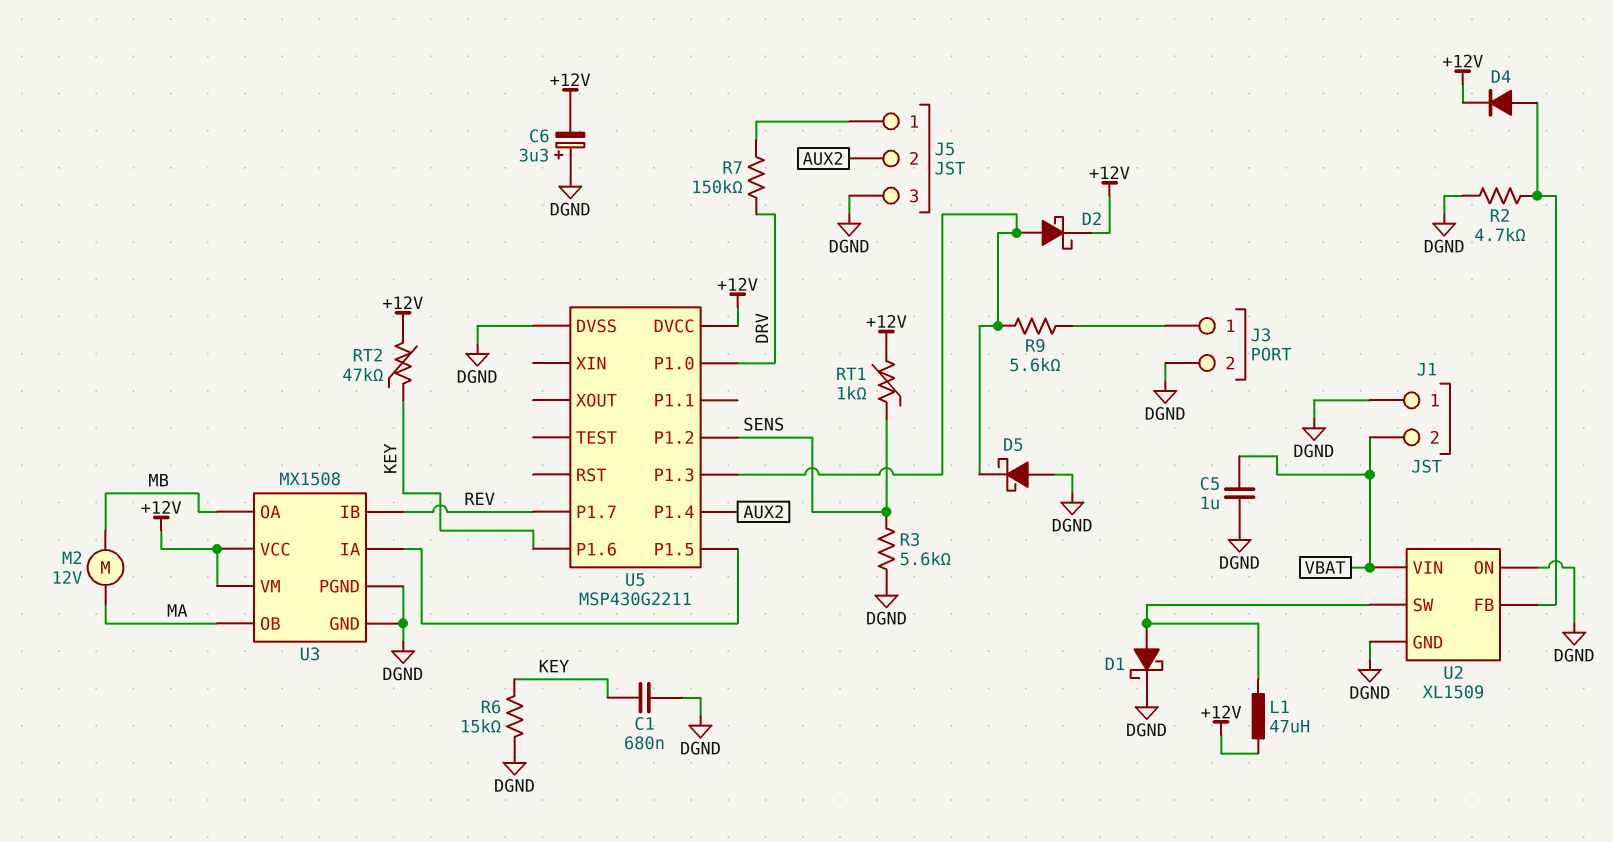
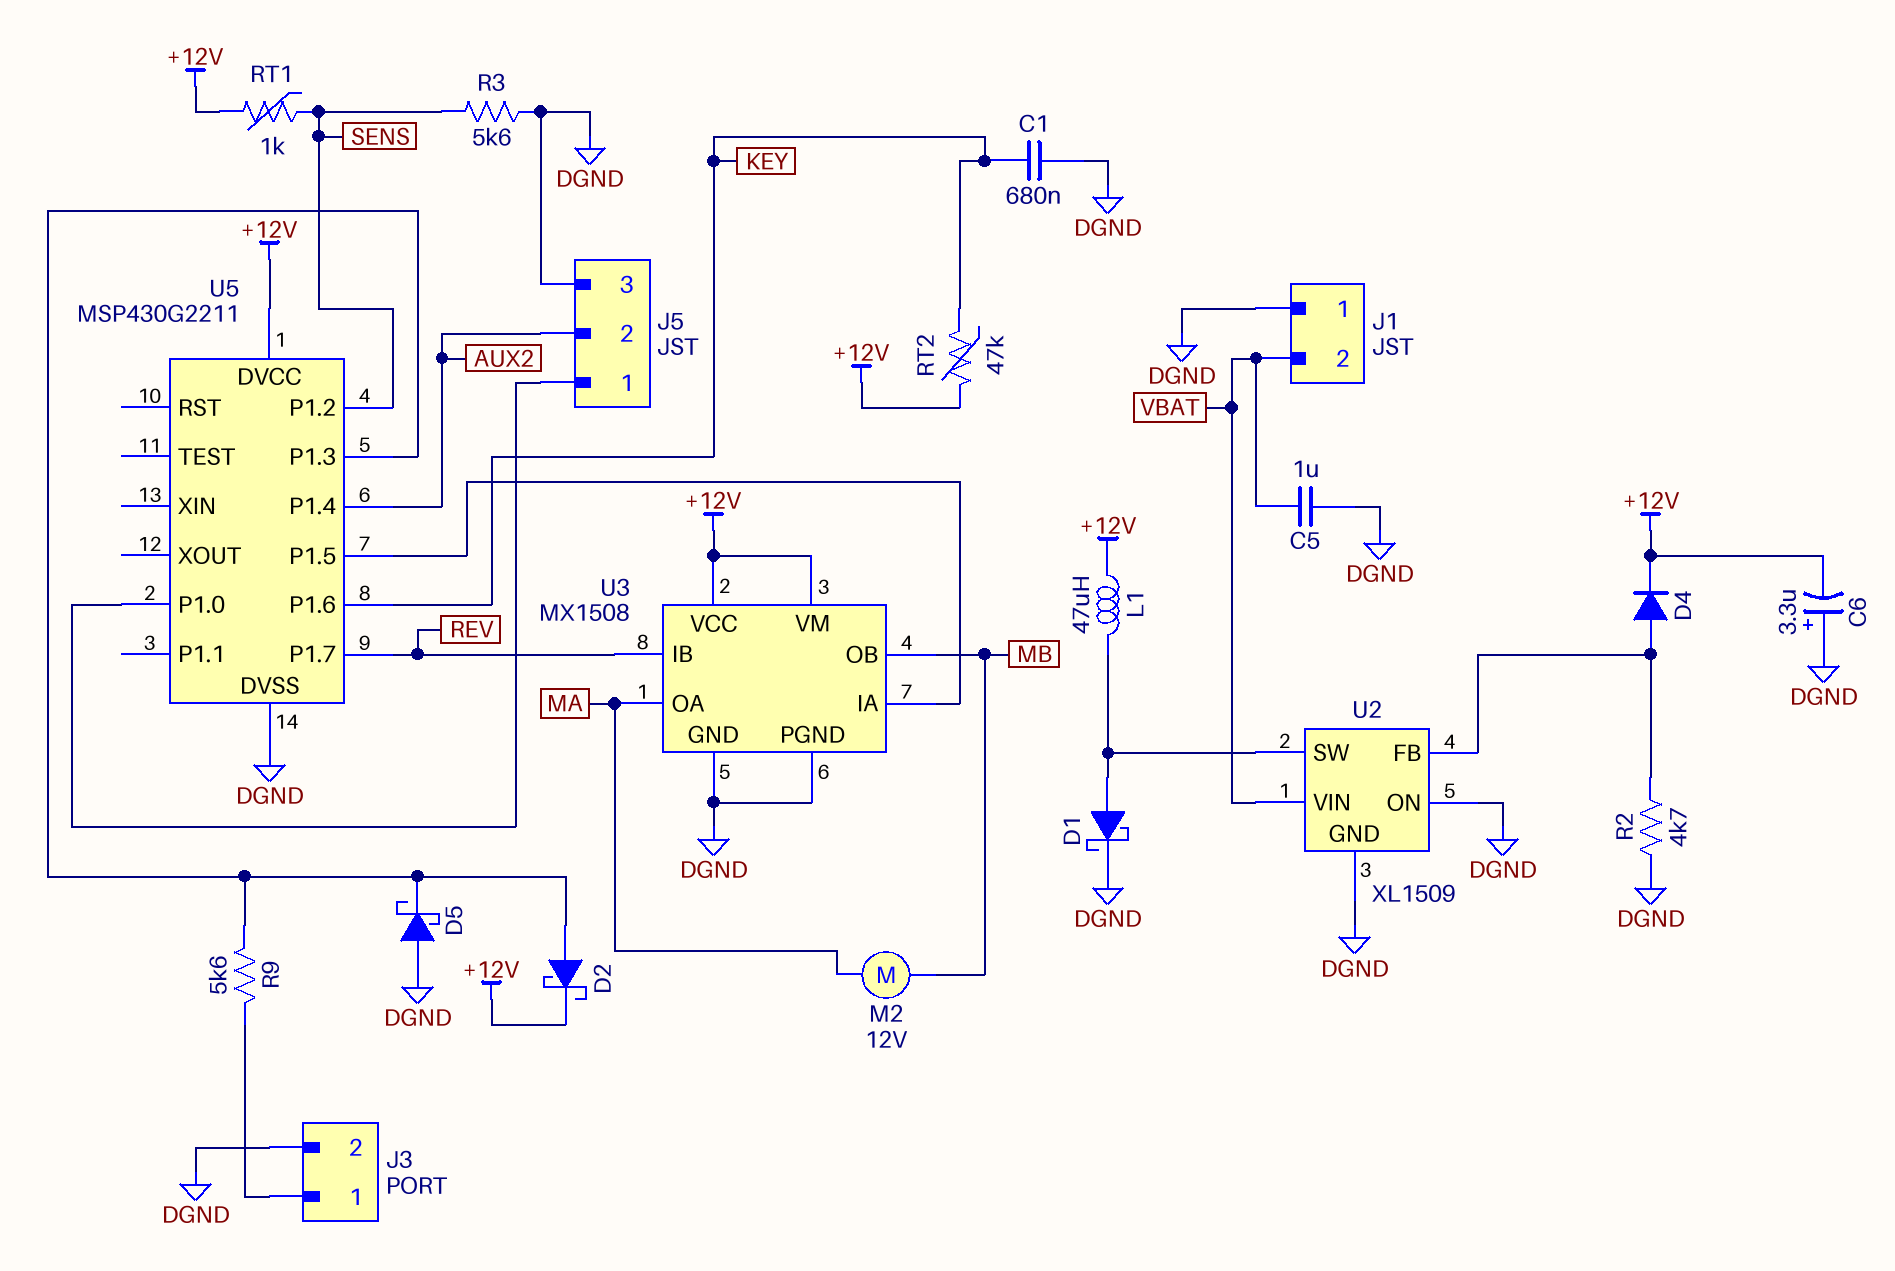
R6: 15k (DGND, KEY) -> none
R7: 150k (DRV, J5/1) -> none
U3 pin OA: MB -> MA
U3 pin OB: MA -> MB
U5 pin P1.0: DRV -> J5/1

